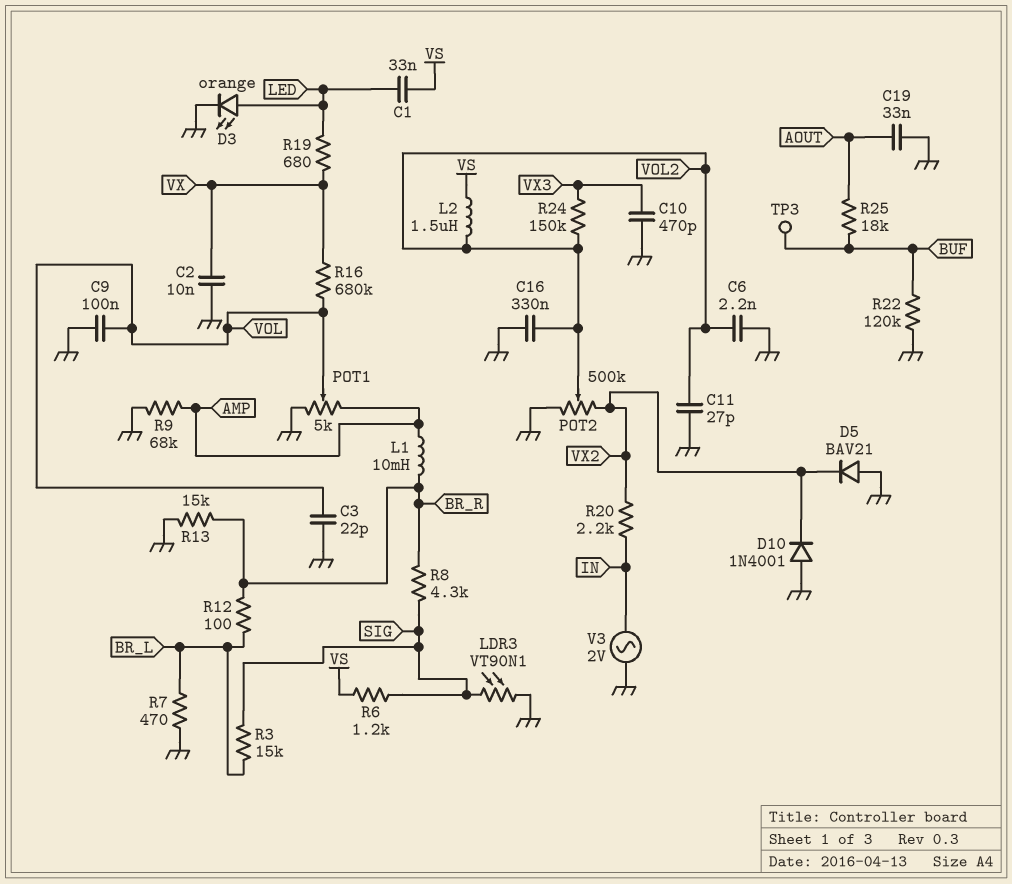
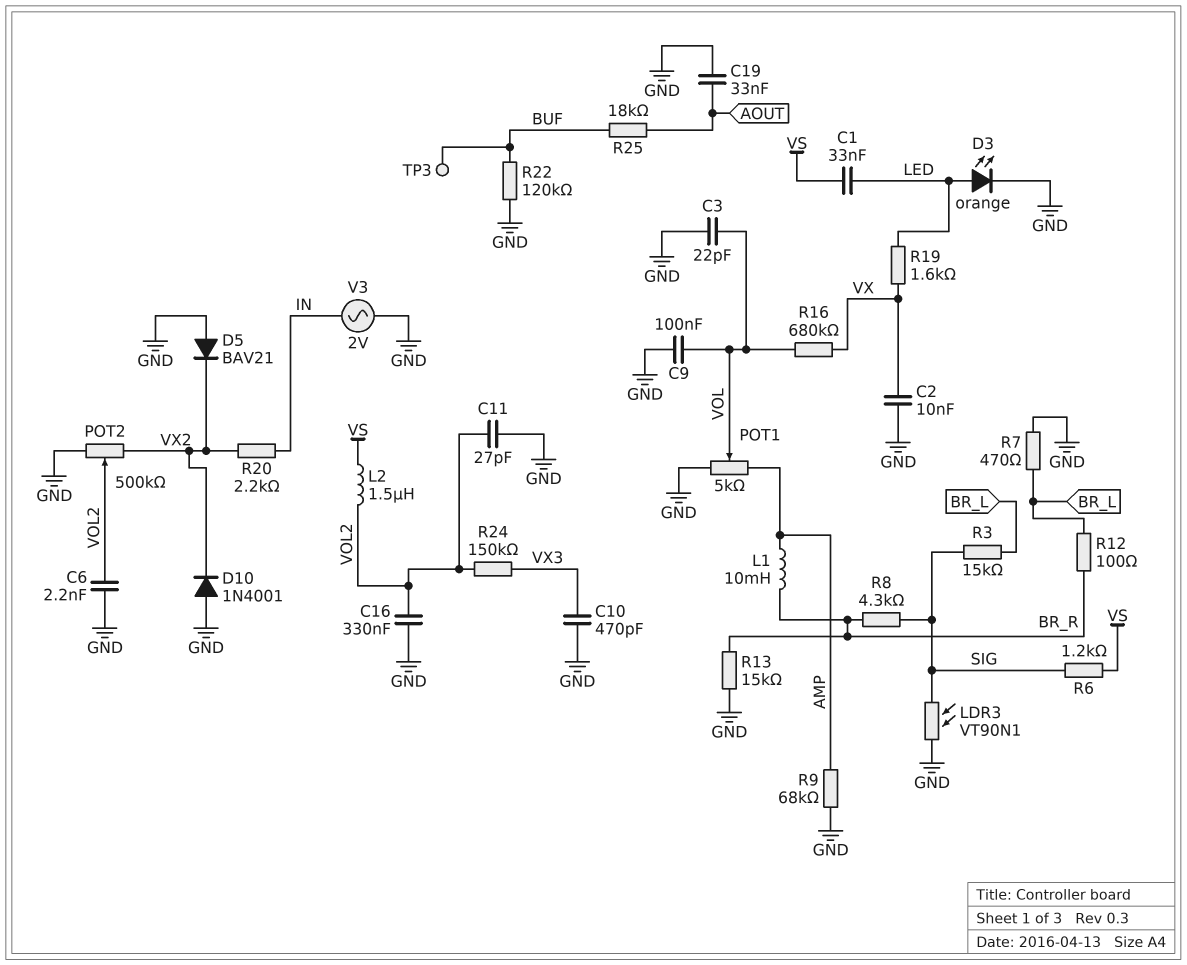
R19: 680 (LED, VX) -> 1.6k (LED, VX)

